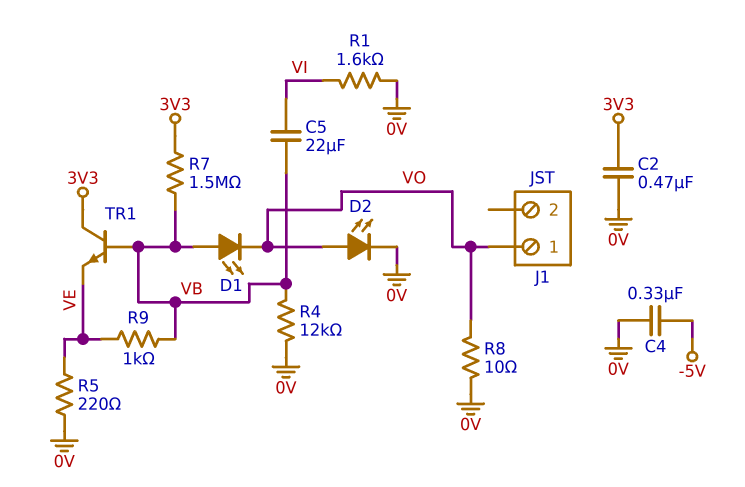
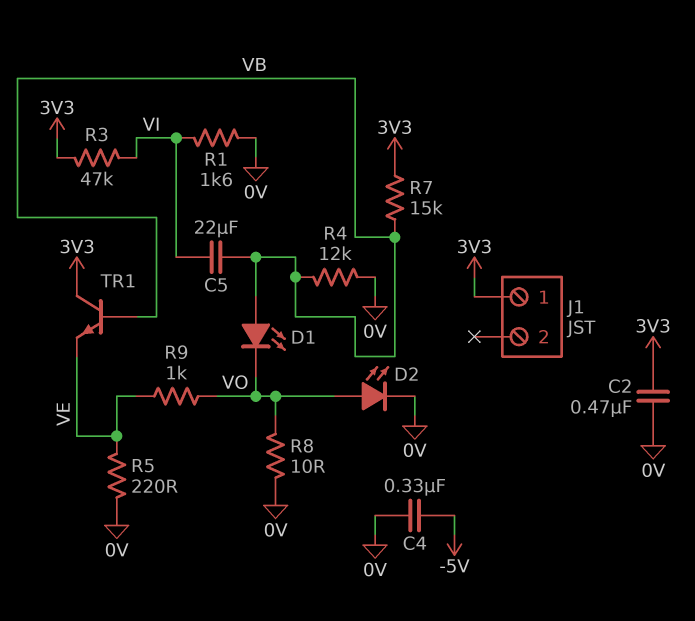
J1 pin 1: VO -> 3V3
R3: none -> 47k (3V3, VI)
R7: 1.5M (3V3, VB) -> 15k (3V3, VB)
R9: 1k (VB, VE) -> 1k (VE, VO)

